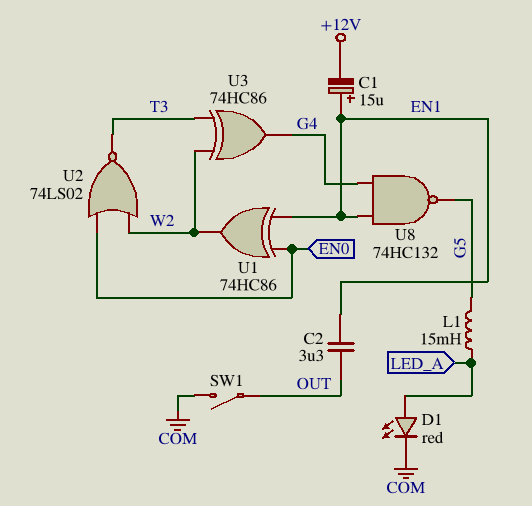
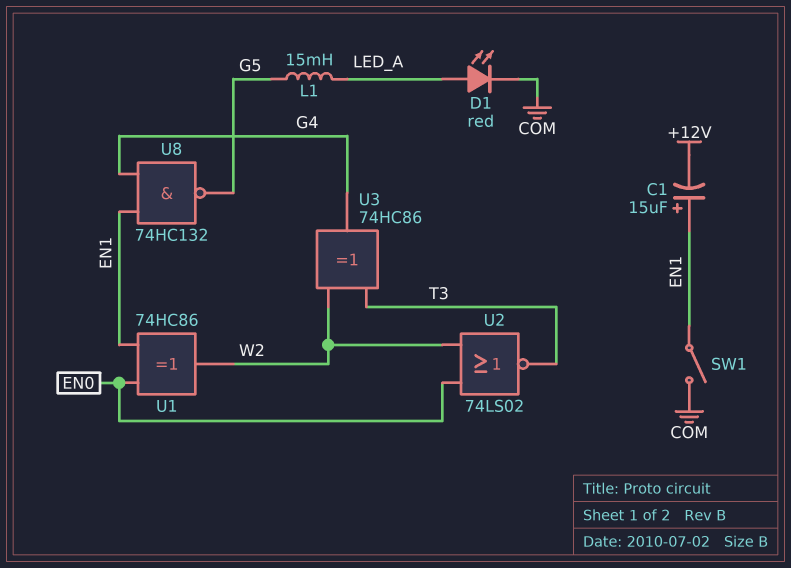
C2: 3.3uF (EN1, OUT) -> none
SW1: switch (COM, OUT) -> switch (COM, EN1)

